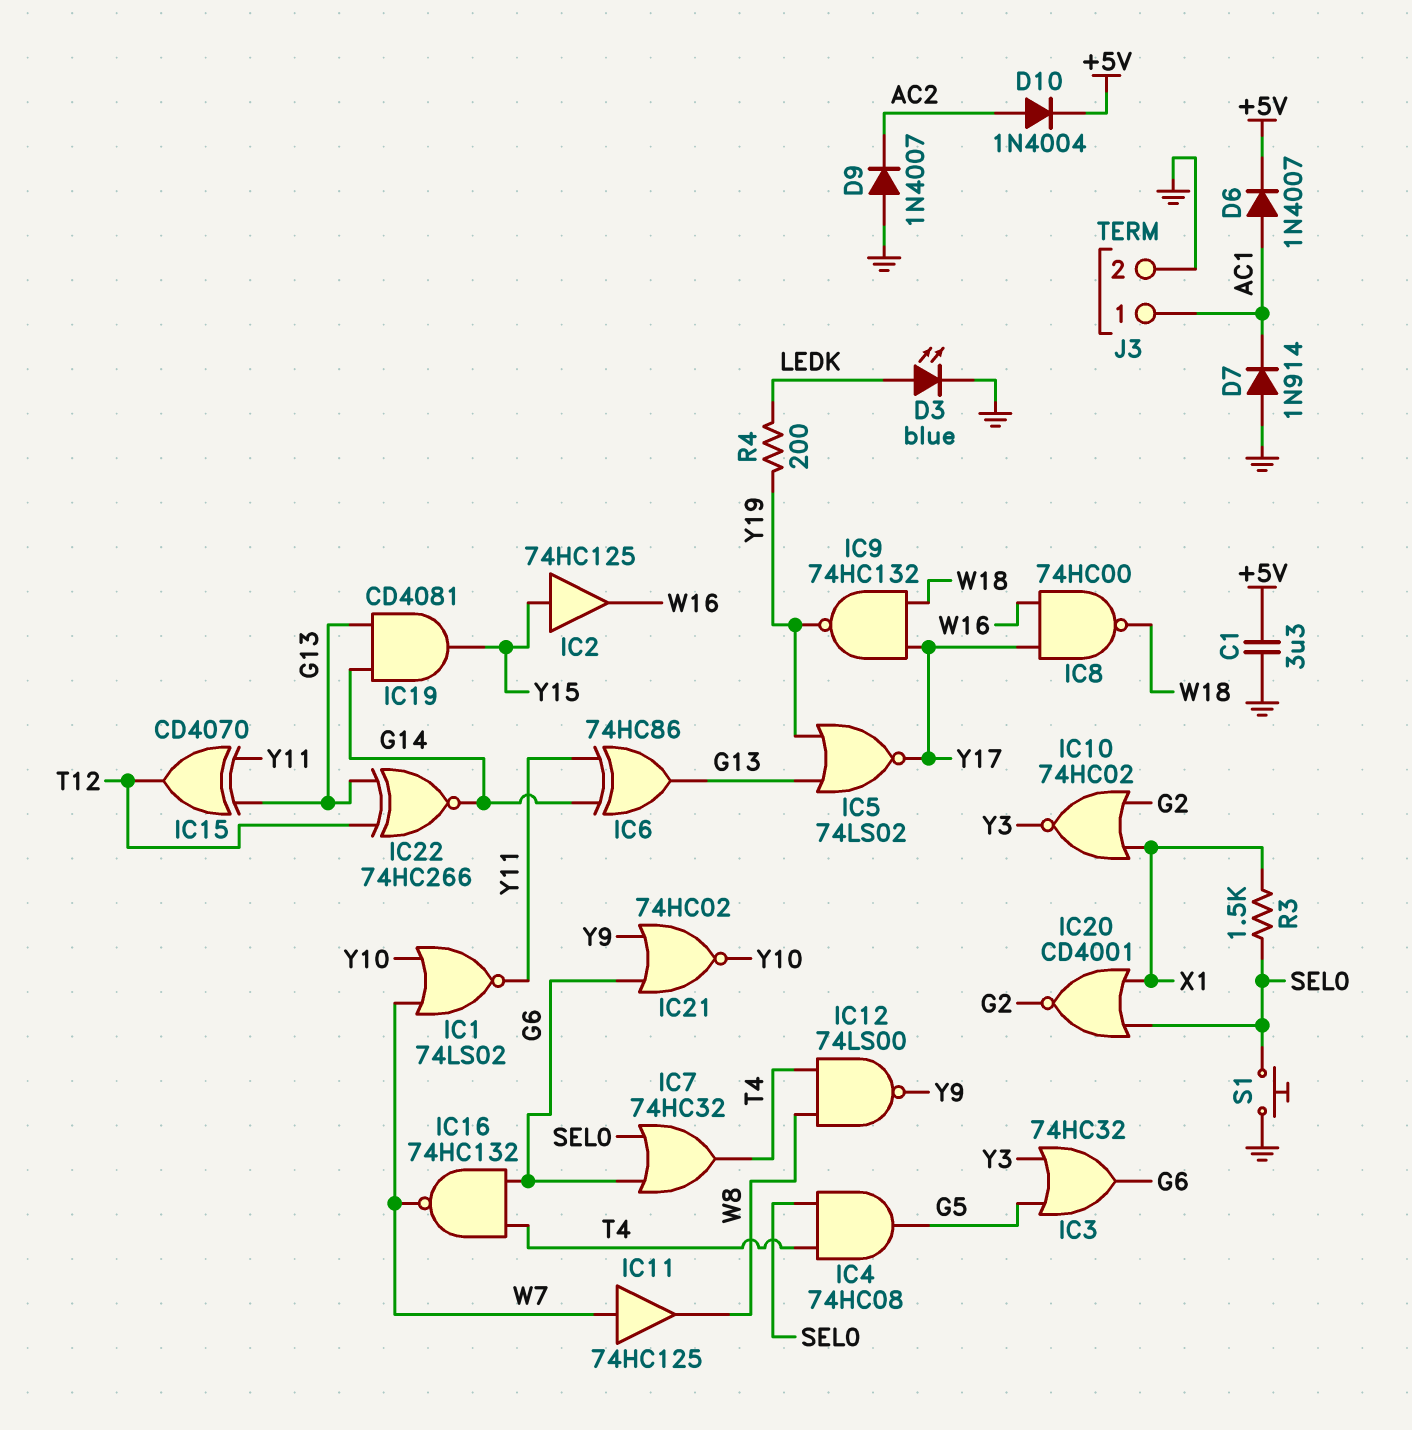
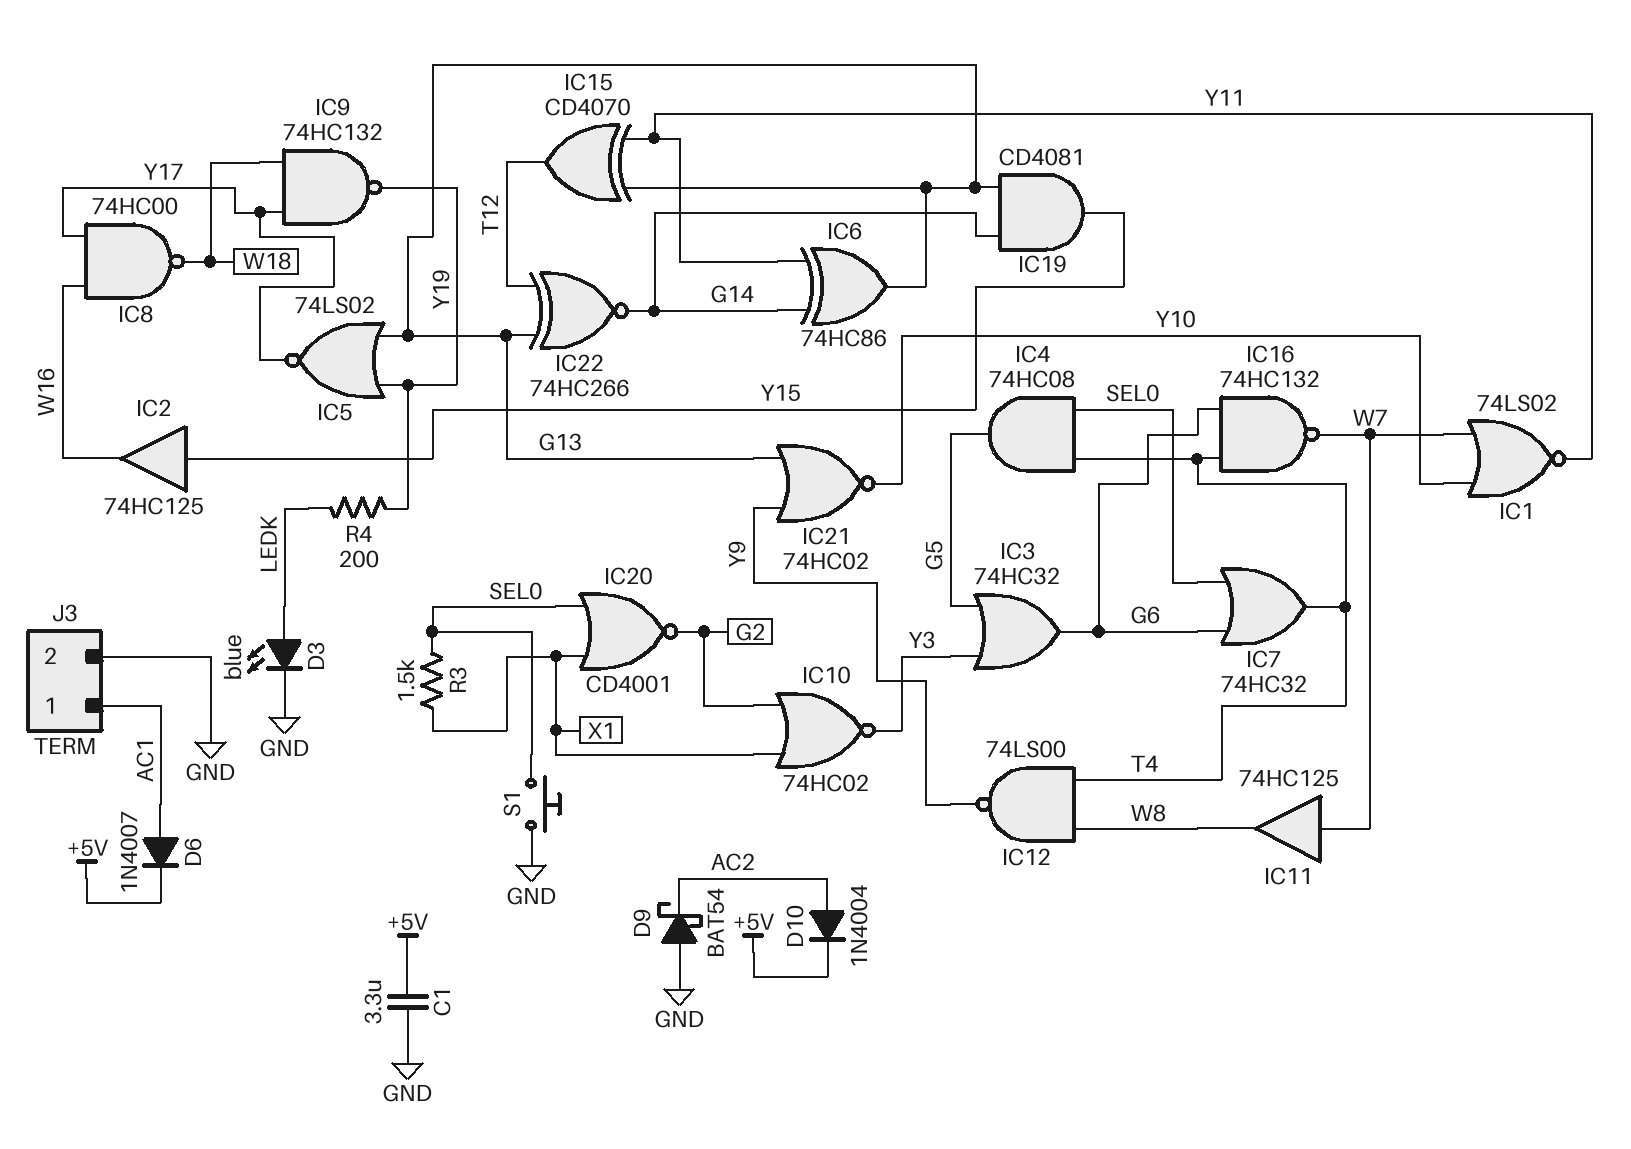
D7: diode 1N914 (A GND, K AC1) -> none
D9: diode 1N4007 (A GND, K AC2) -> schottky BAT54 (A GND, K AC2)
IC21: NOR 74HC02 (in G6, in Y9, out Y10) -> NOR 74HC02 (in G13, in Y9, out Y10)

